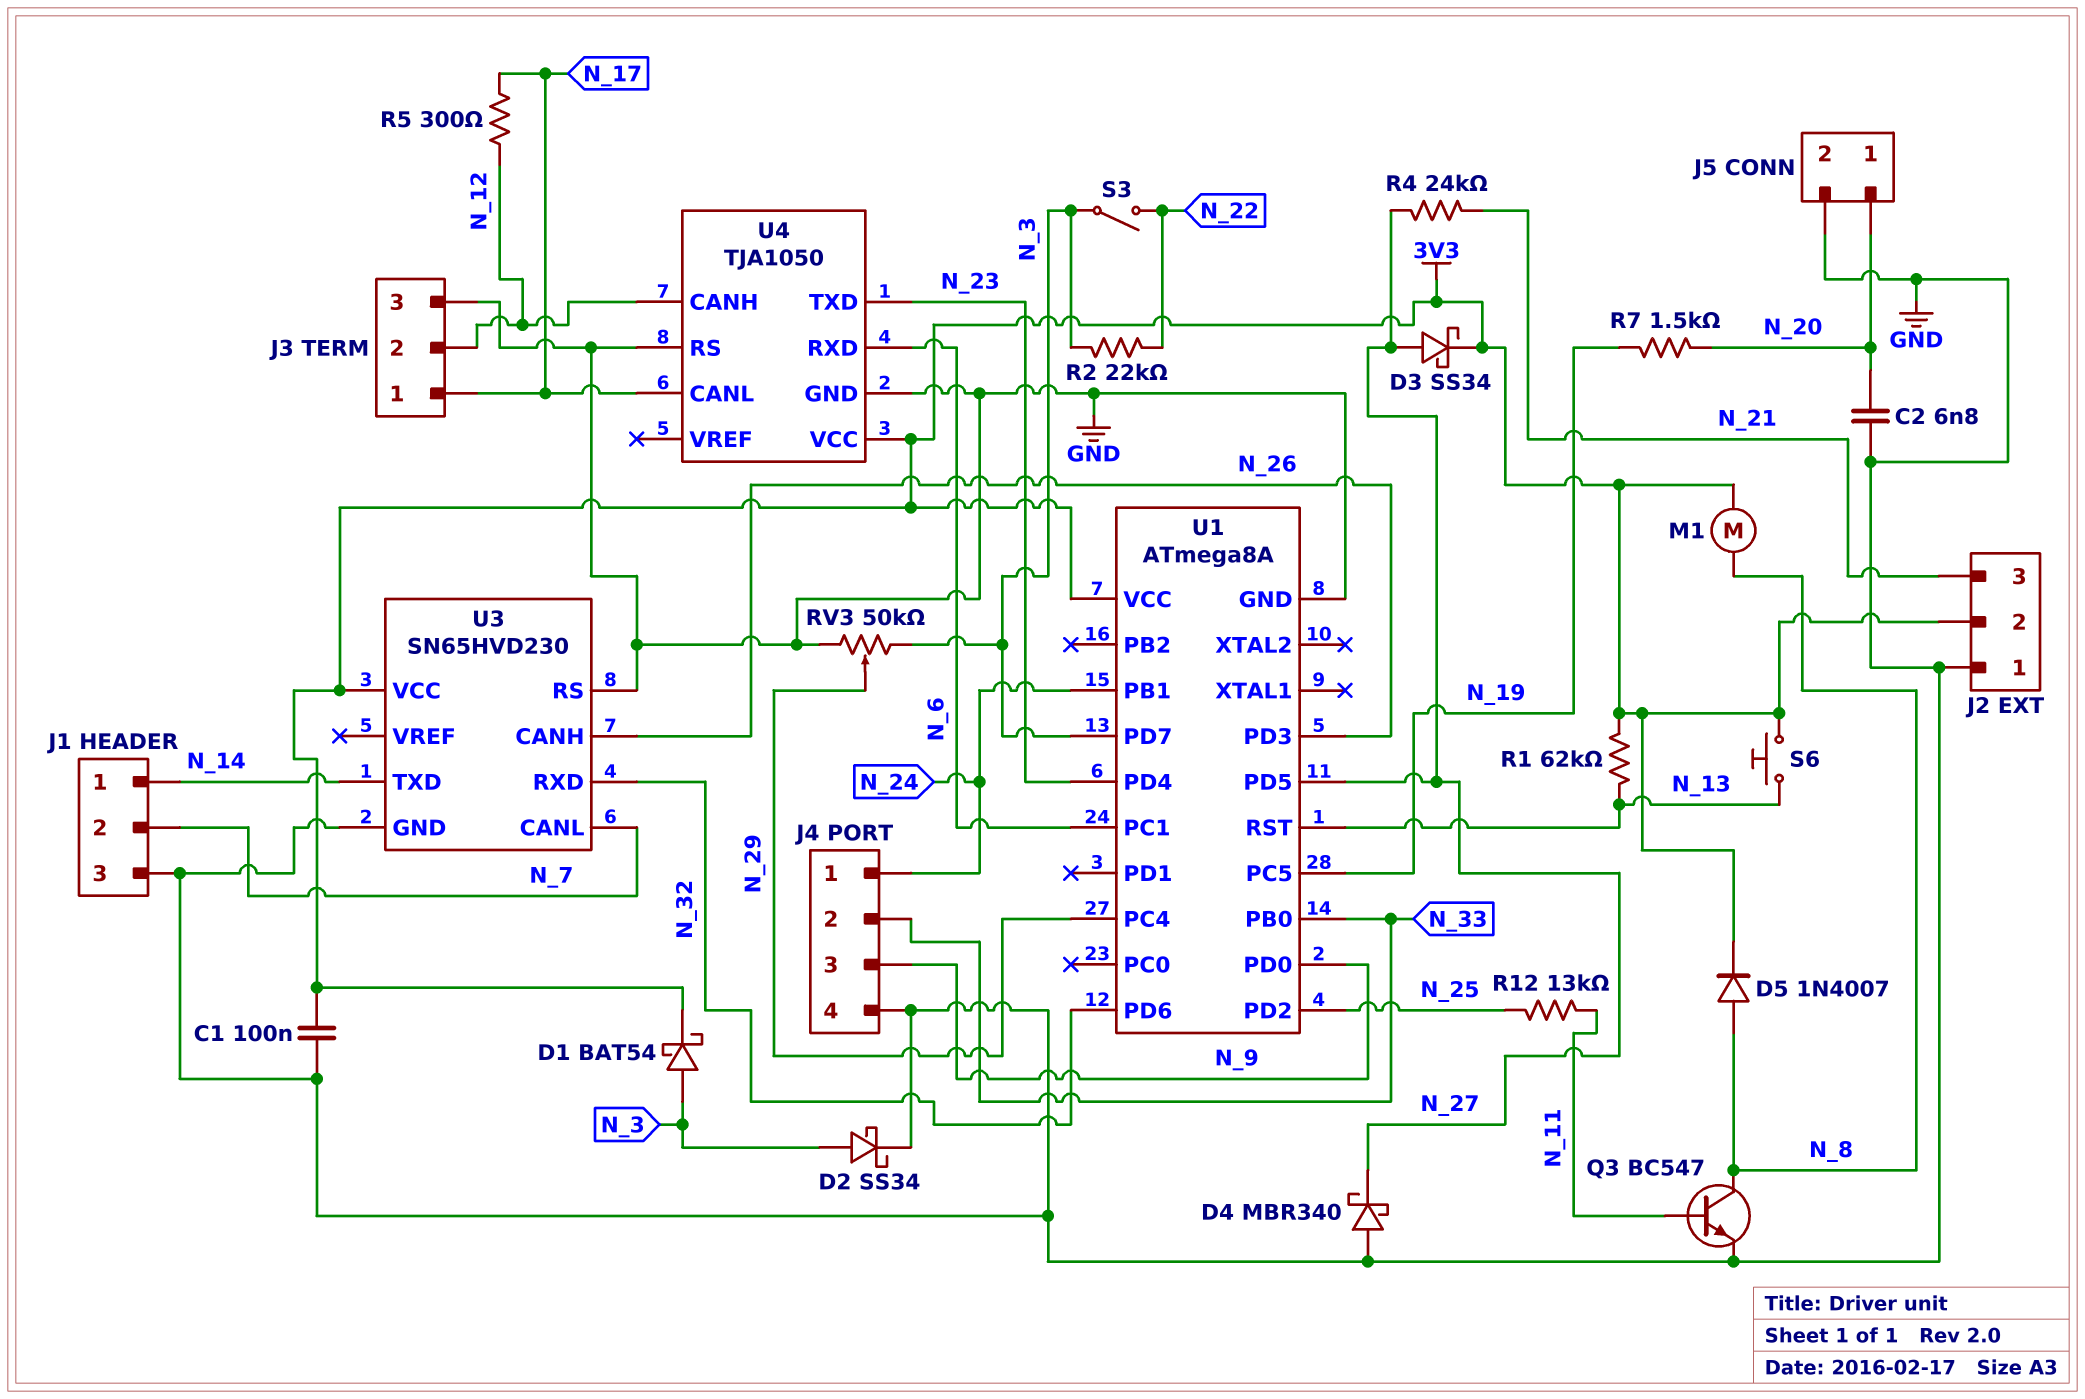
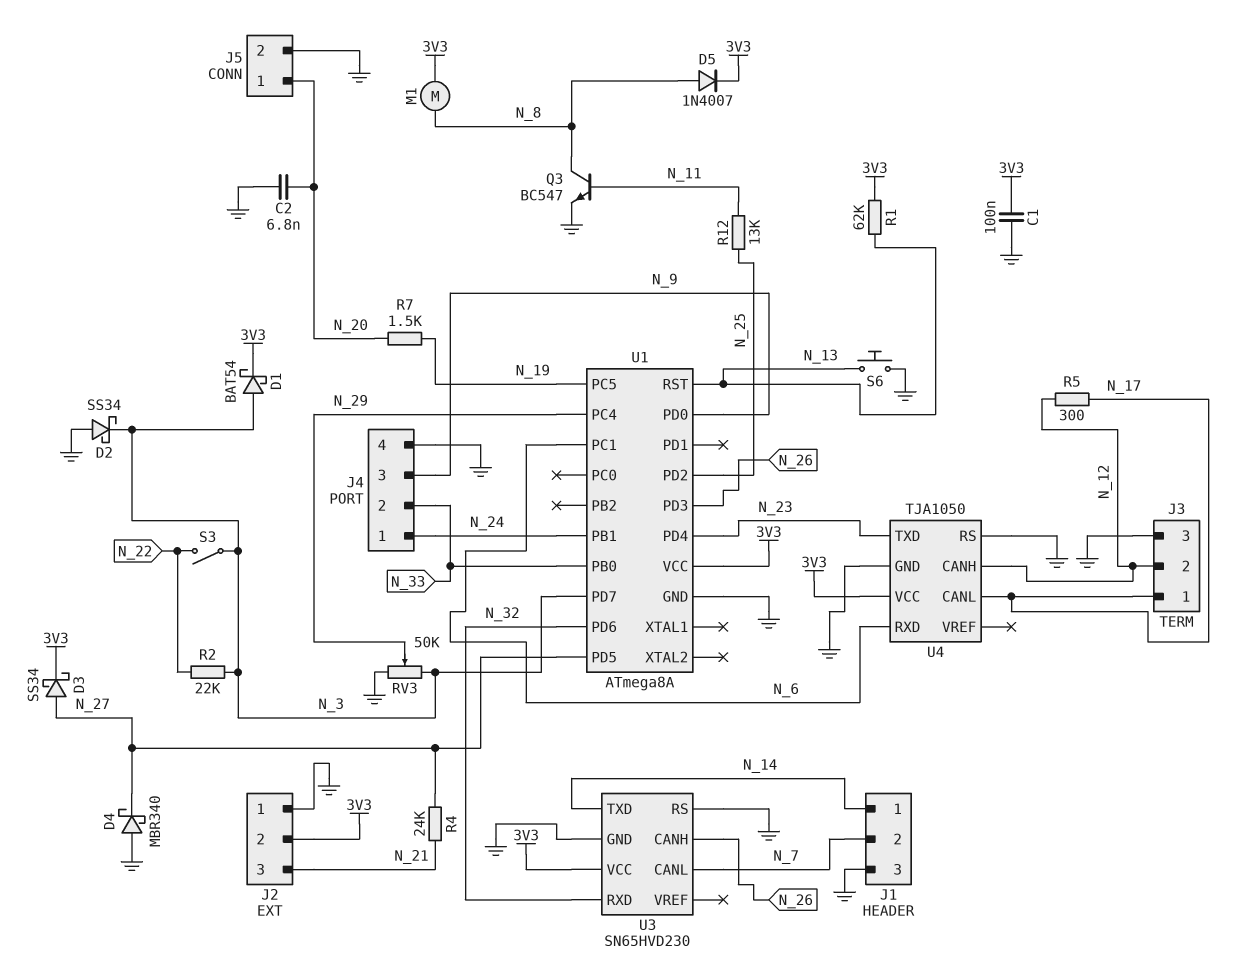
D2: schottky SS34 (A N_3, K GND) -> schottky SS34 (A GND, K N_3)
S6: button (3V3, N_13) -> button (GND, N_13)

